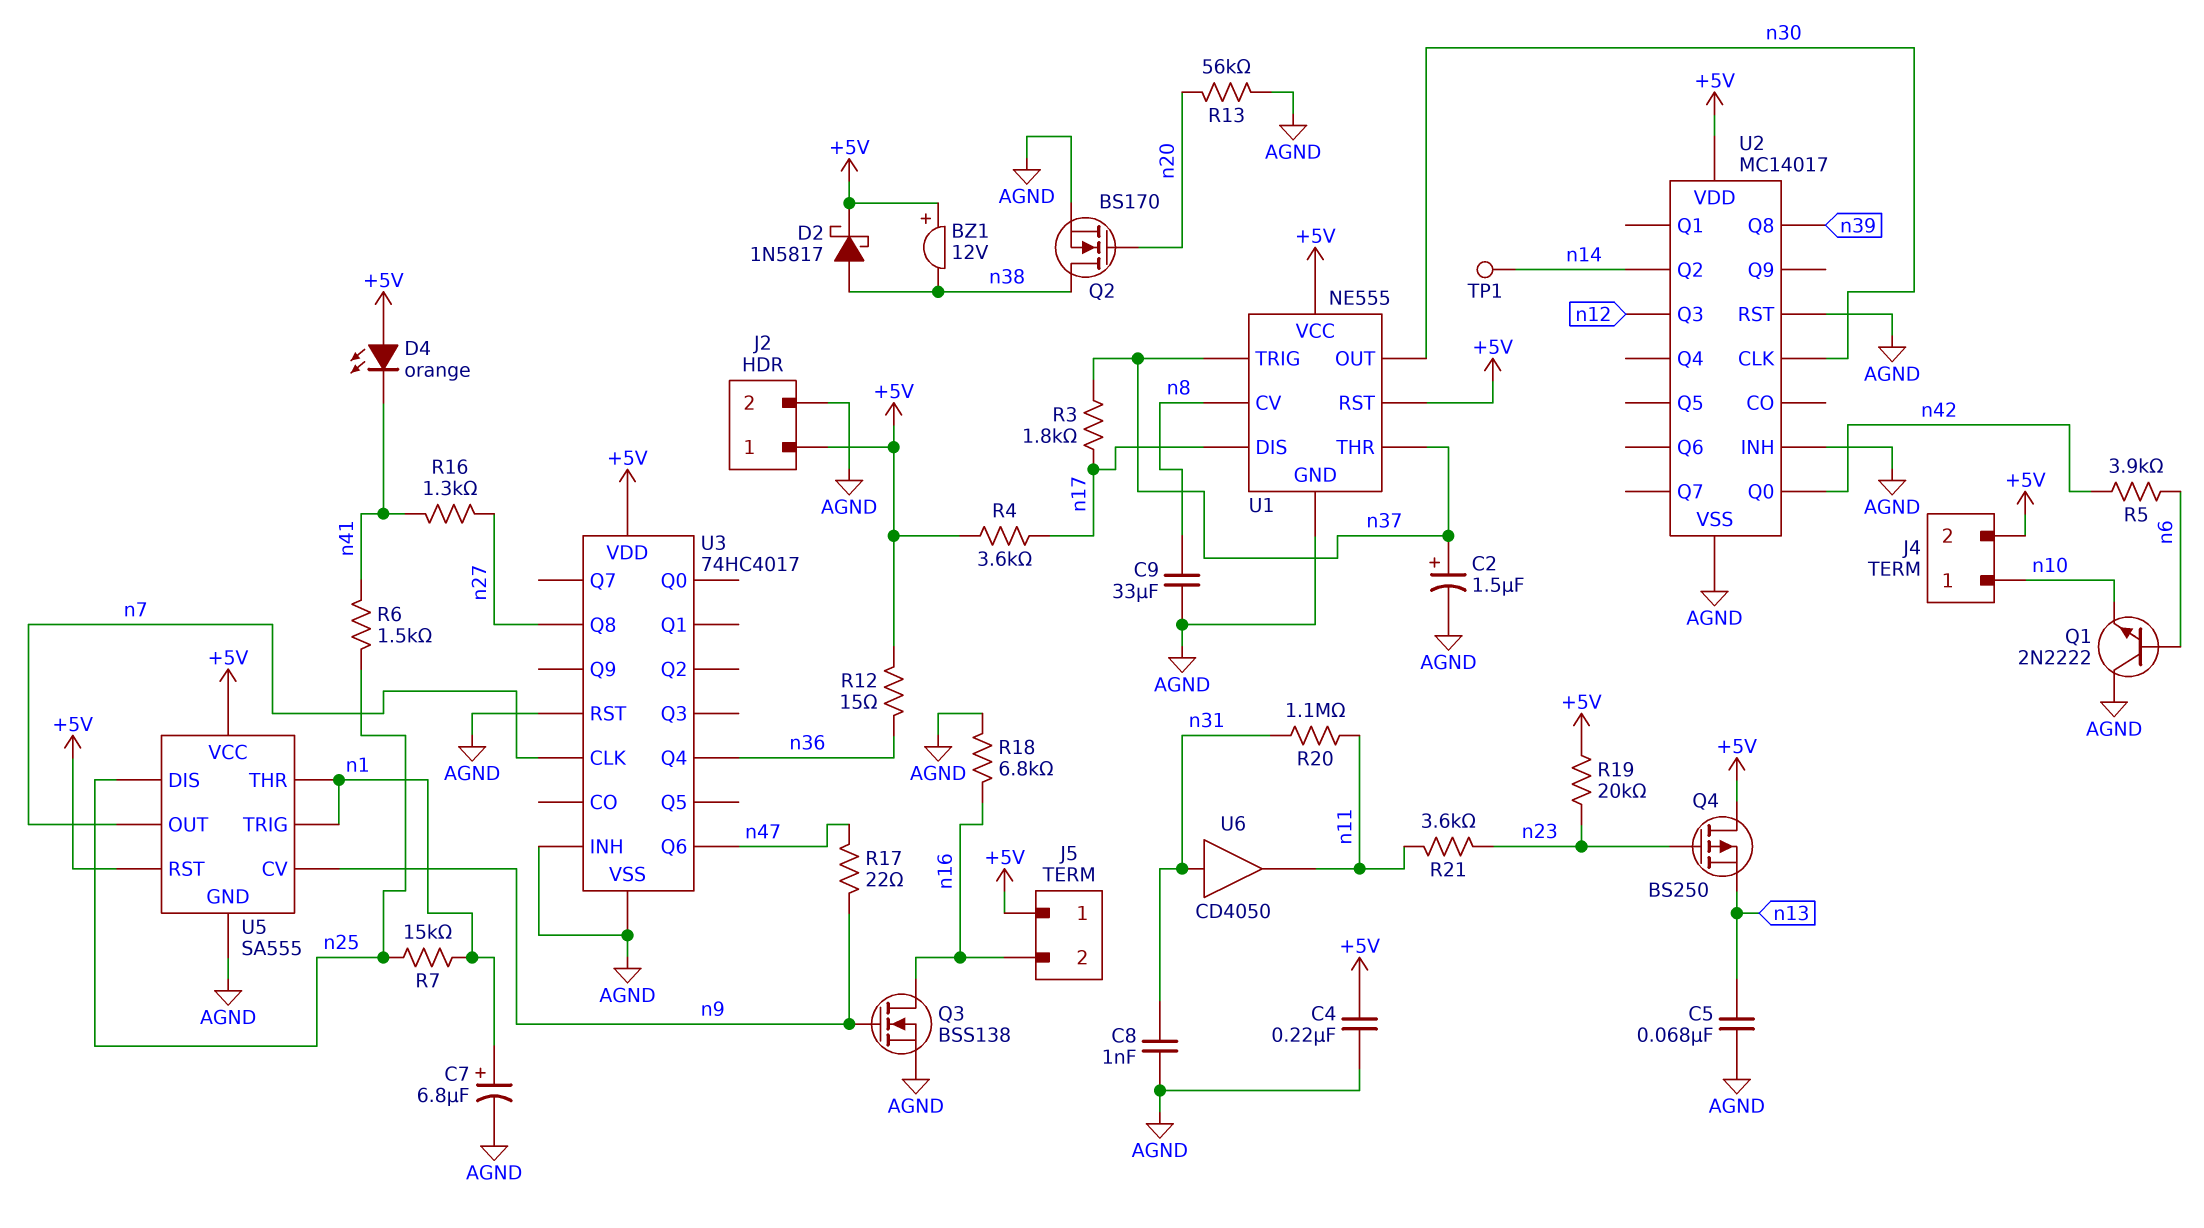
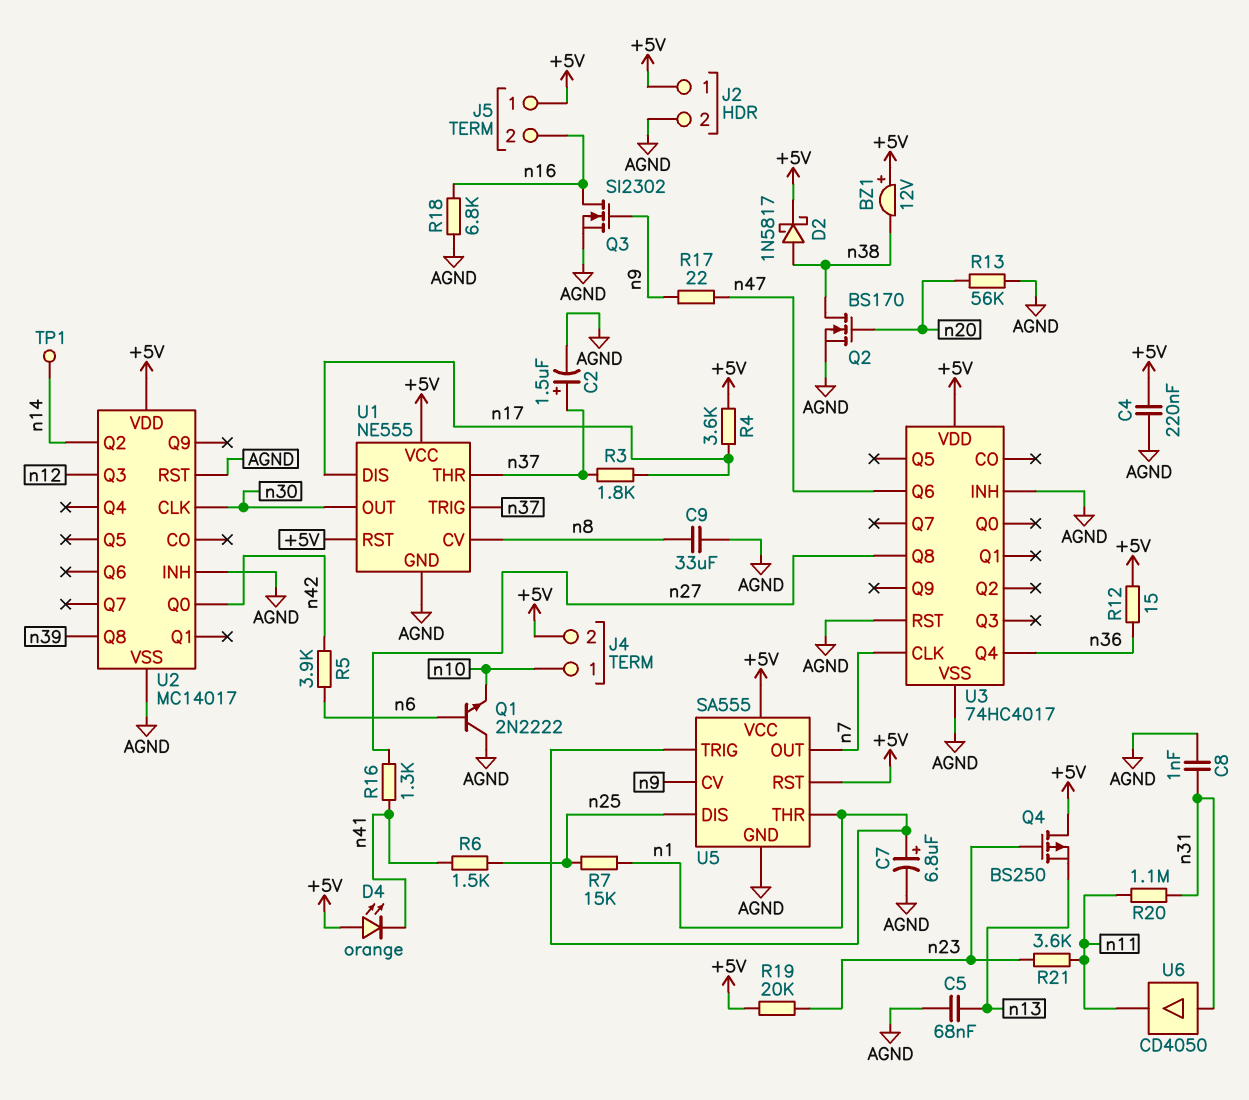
Q3: NMOS BSS138 (G n9, D n16, S AGND) -> NMOS SI2302 (G n9, D n16, S AGND)

